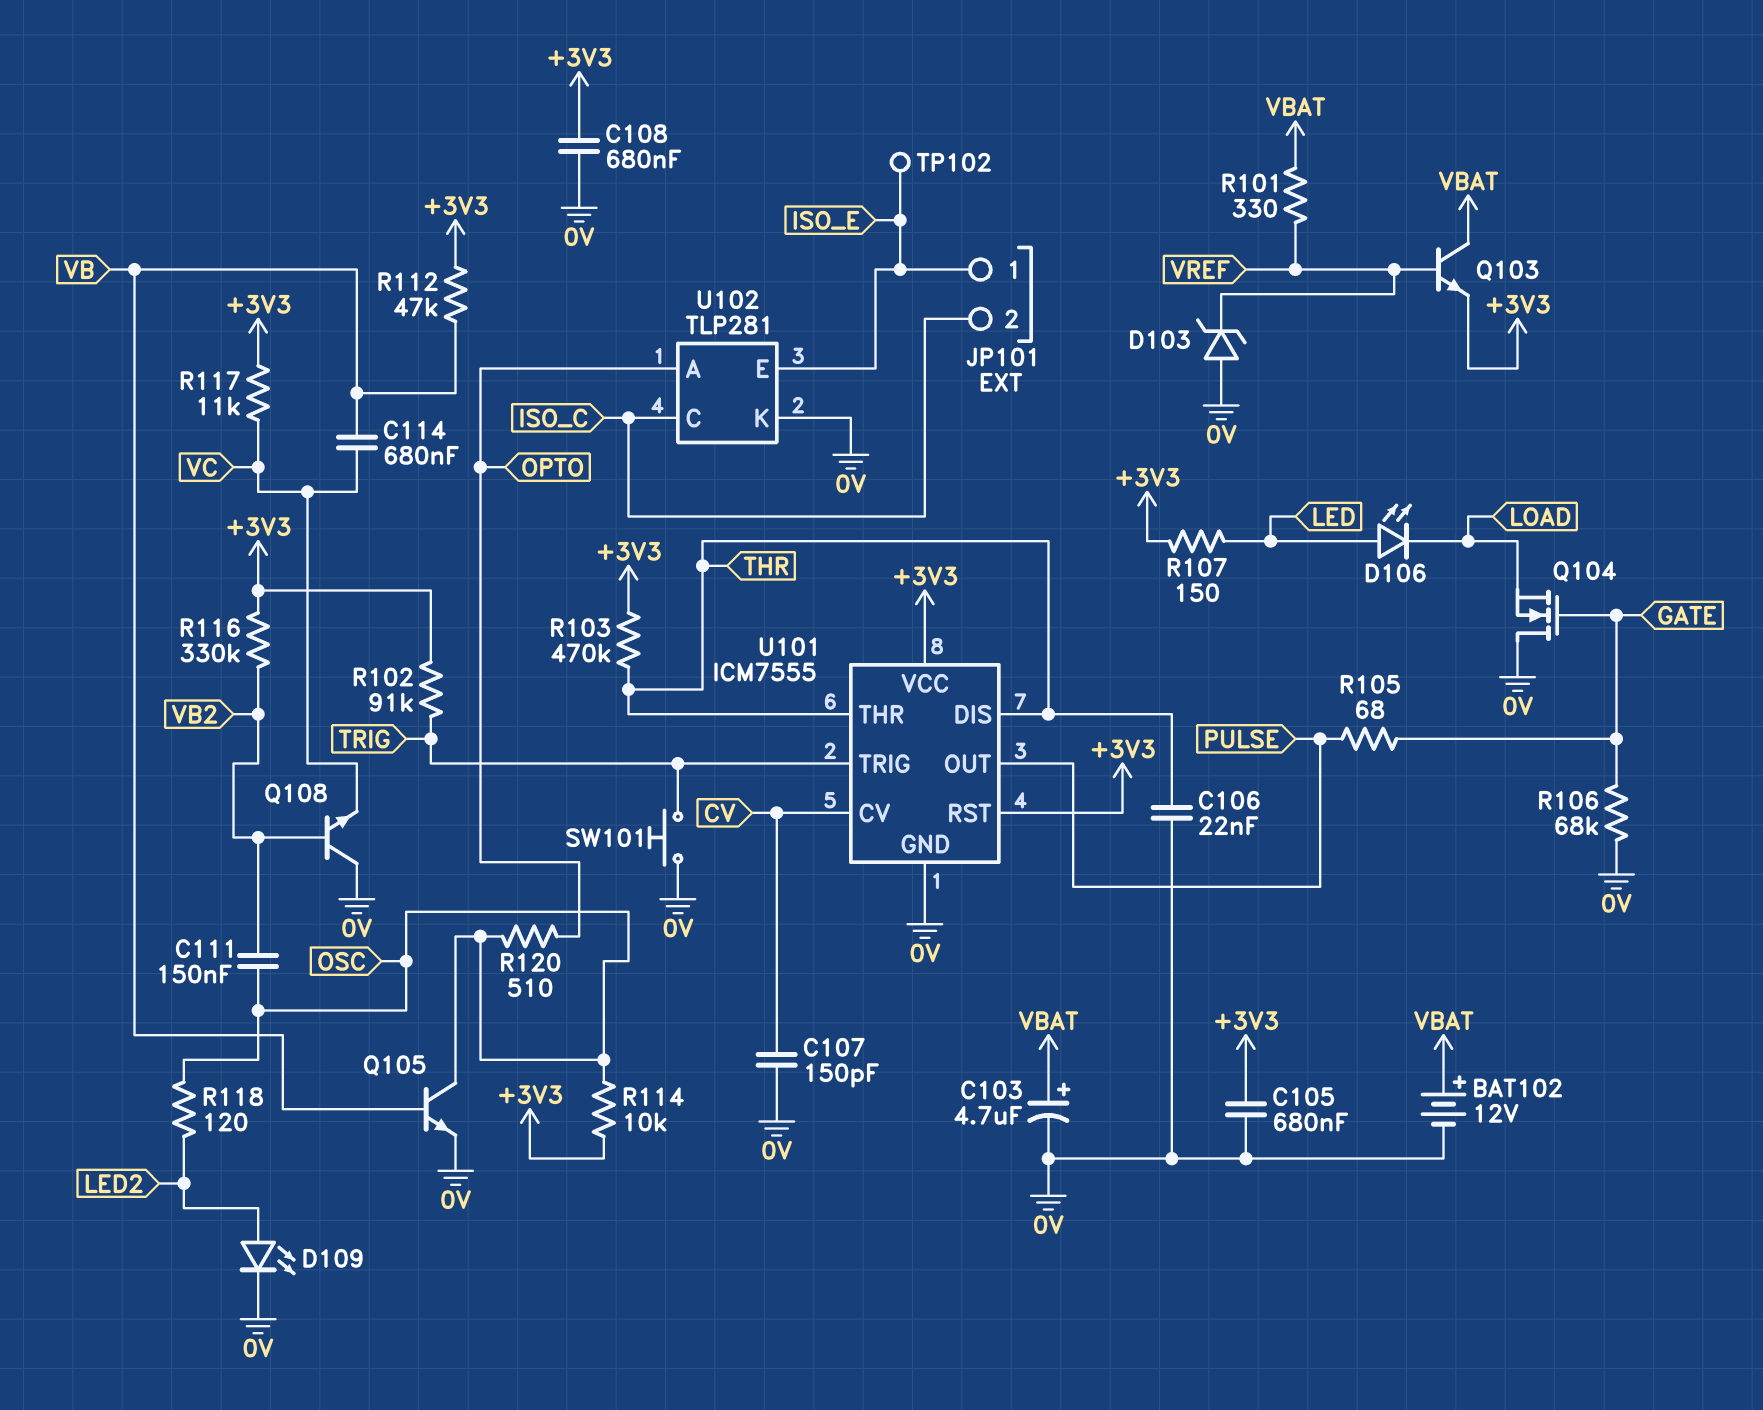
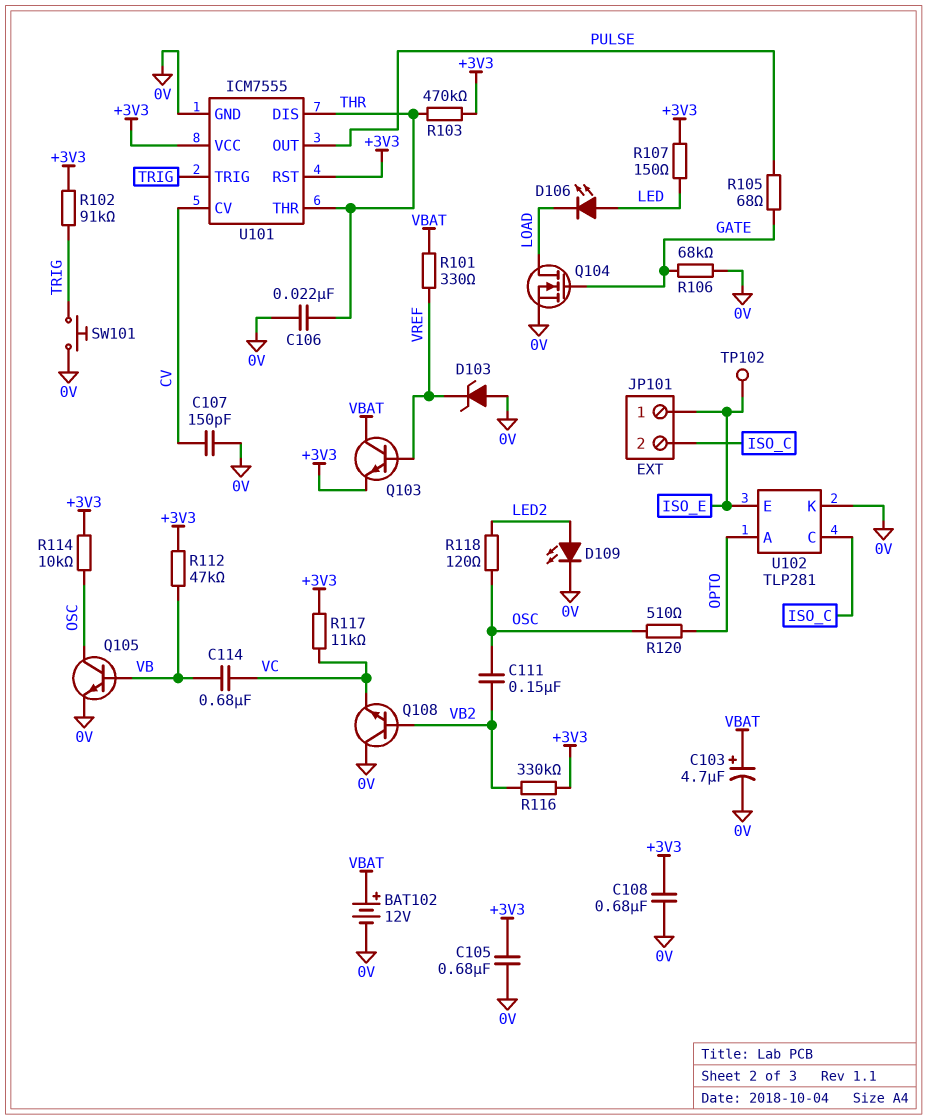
Q104: NMOS (G GATE, D 0V, S LOAD) -> NMOS (G GATE, D LOAD, S 0V)

